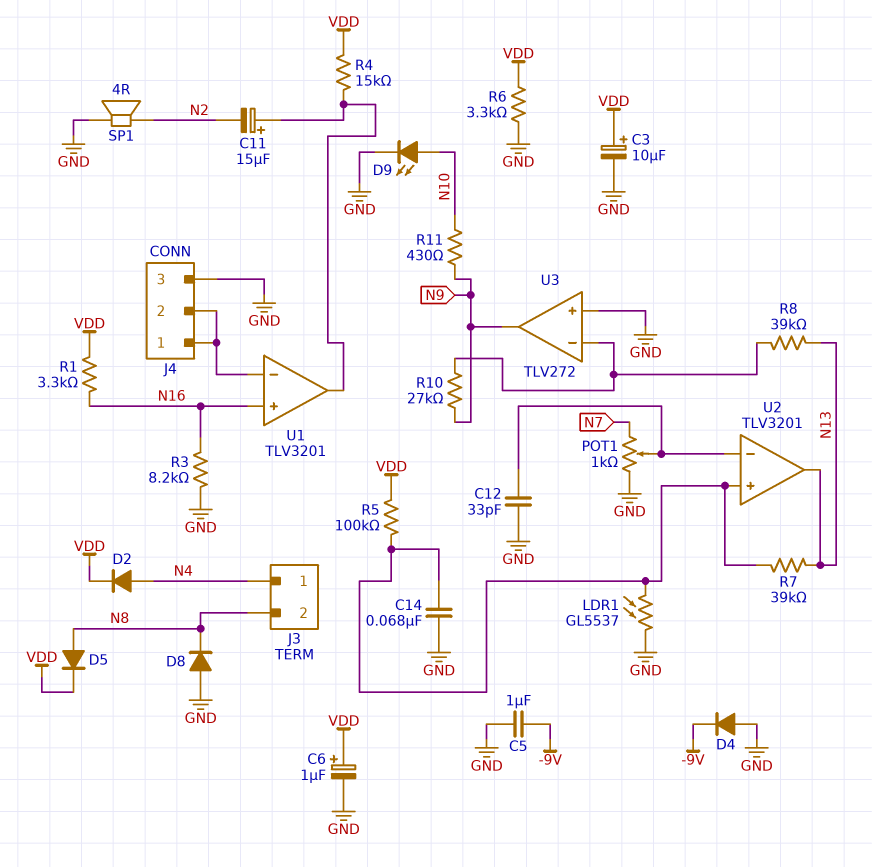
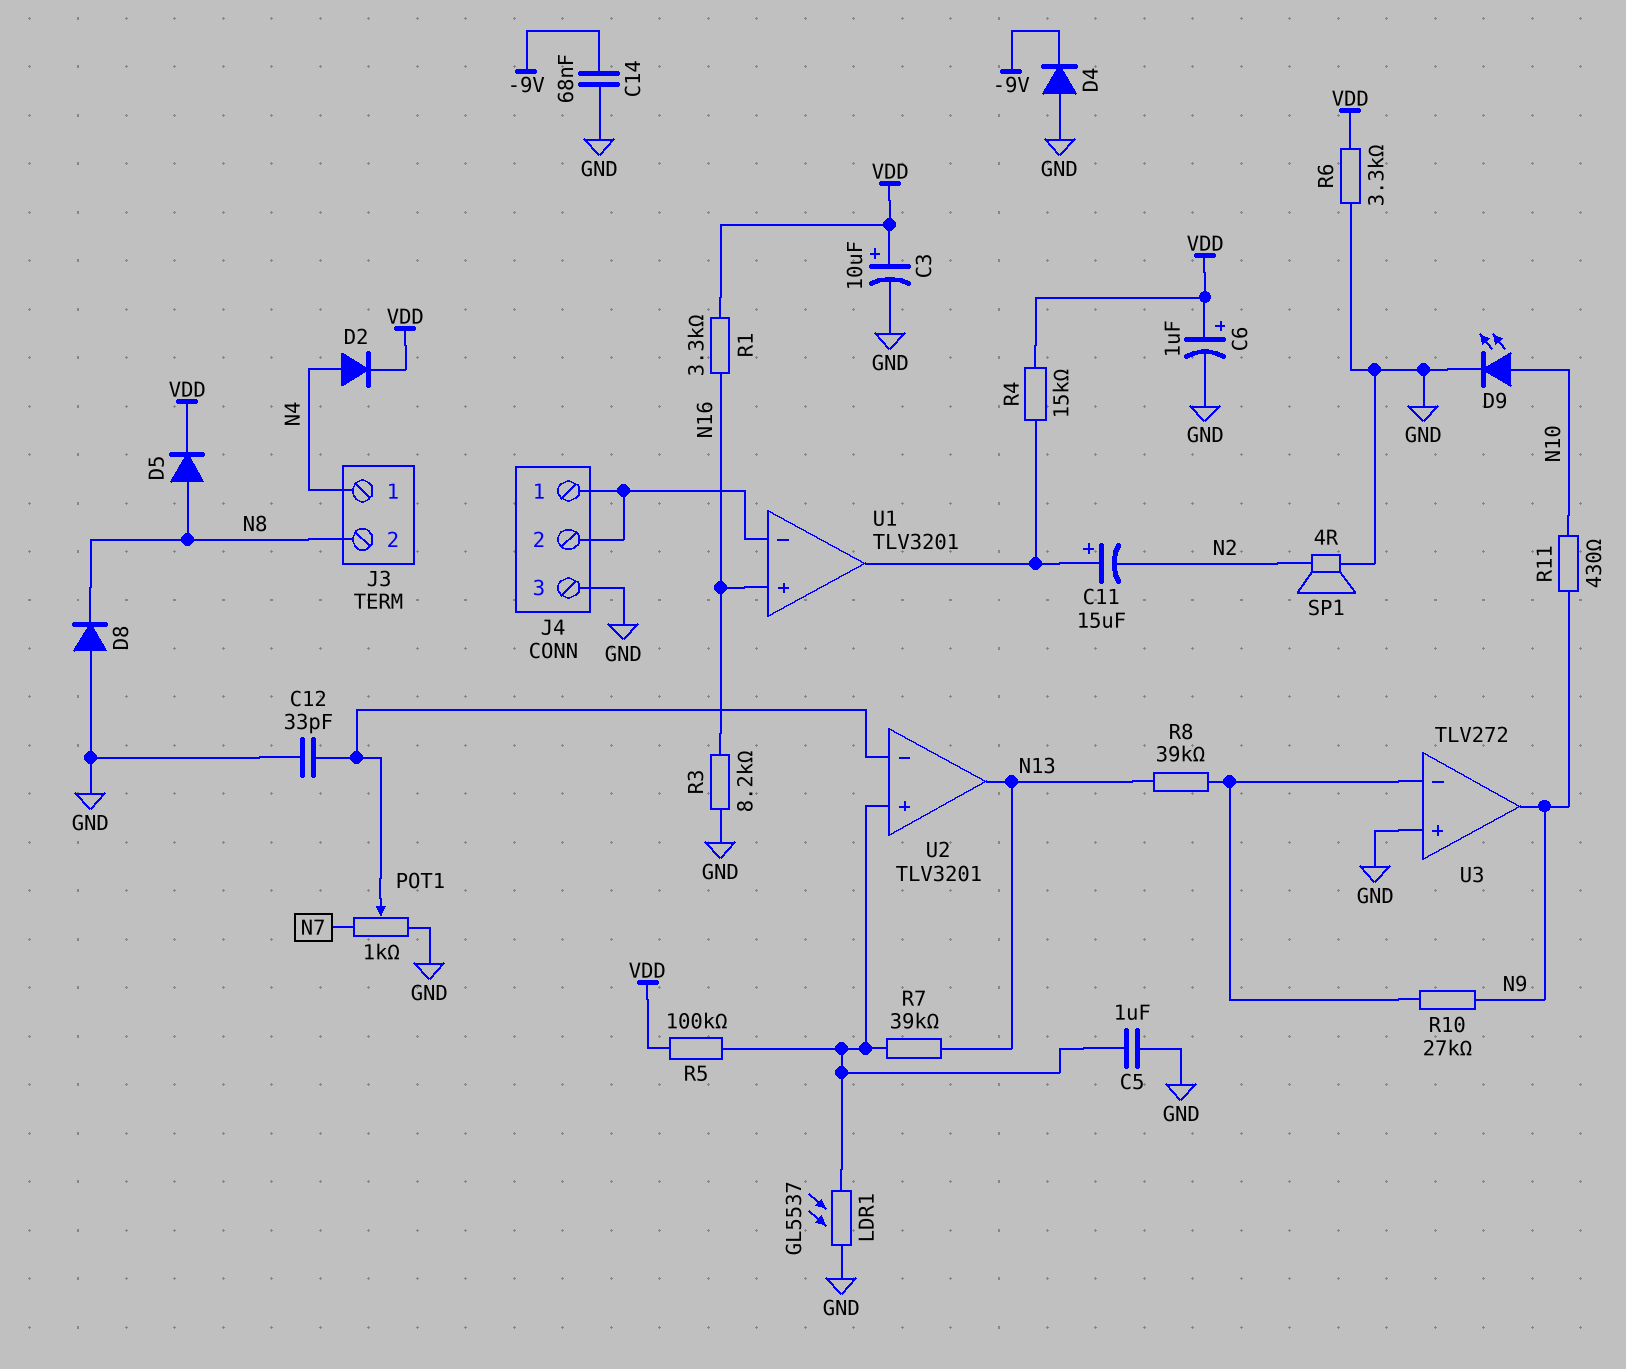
C5: 1uF (-9V, GND) -> 1uF (GND, U2/in+)
C14: 68nF (GND, U2/in+) -> 68nF (-9V, GND)

